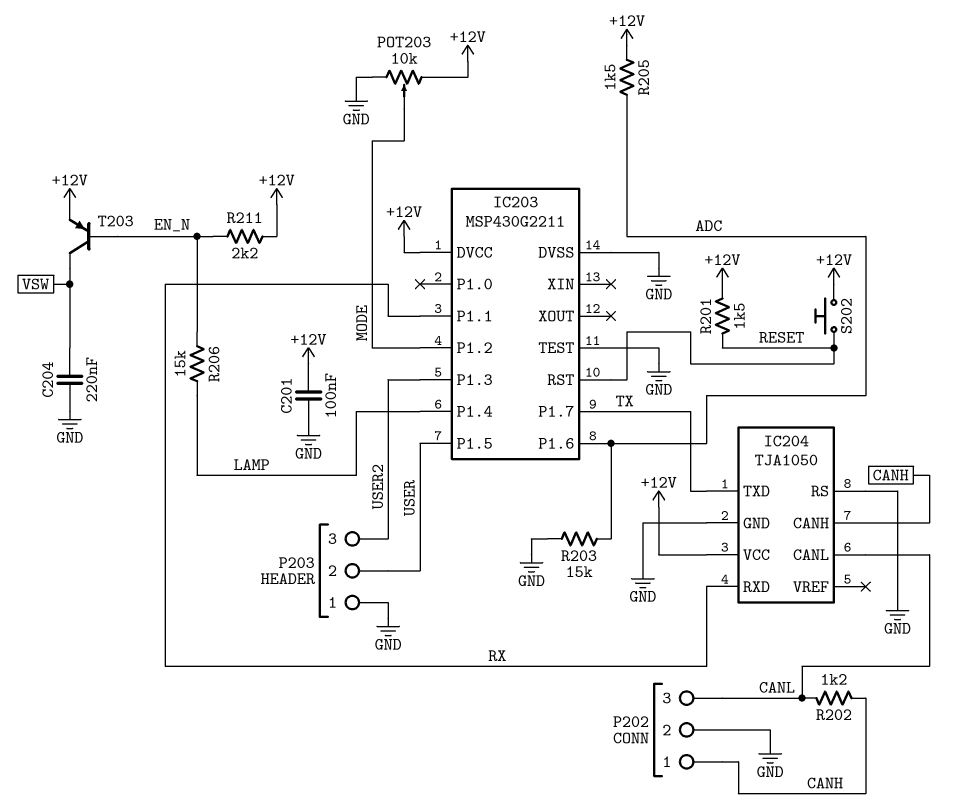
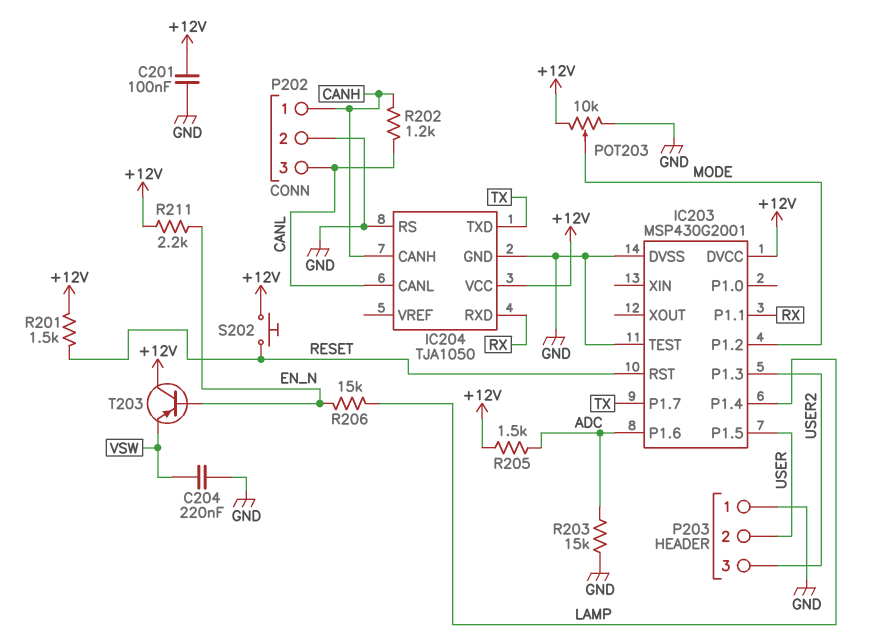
IC203: MSP430G2211 -> MSP430G2001
T203: PNP (B EN_N, C VSW, E +12V) -> PNP (B EN_N, C +12V, E VSW)

